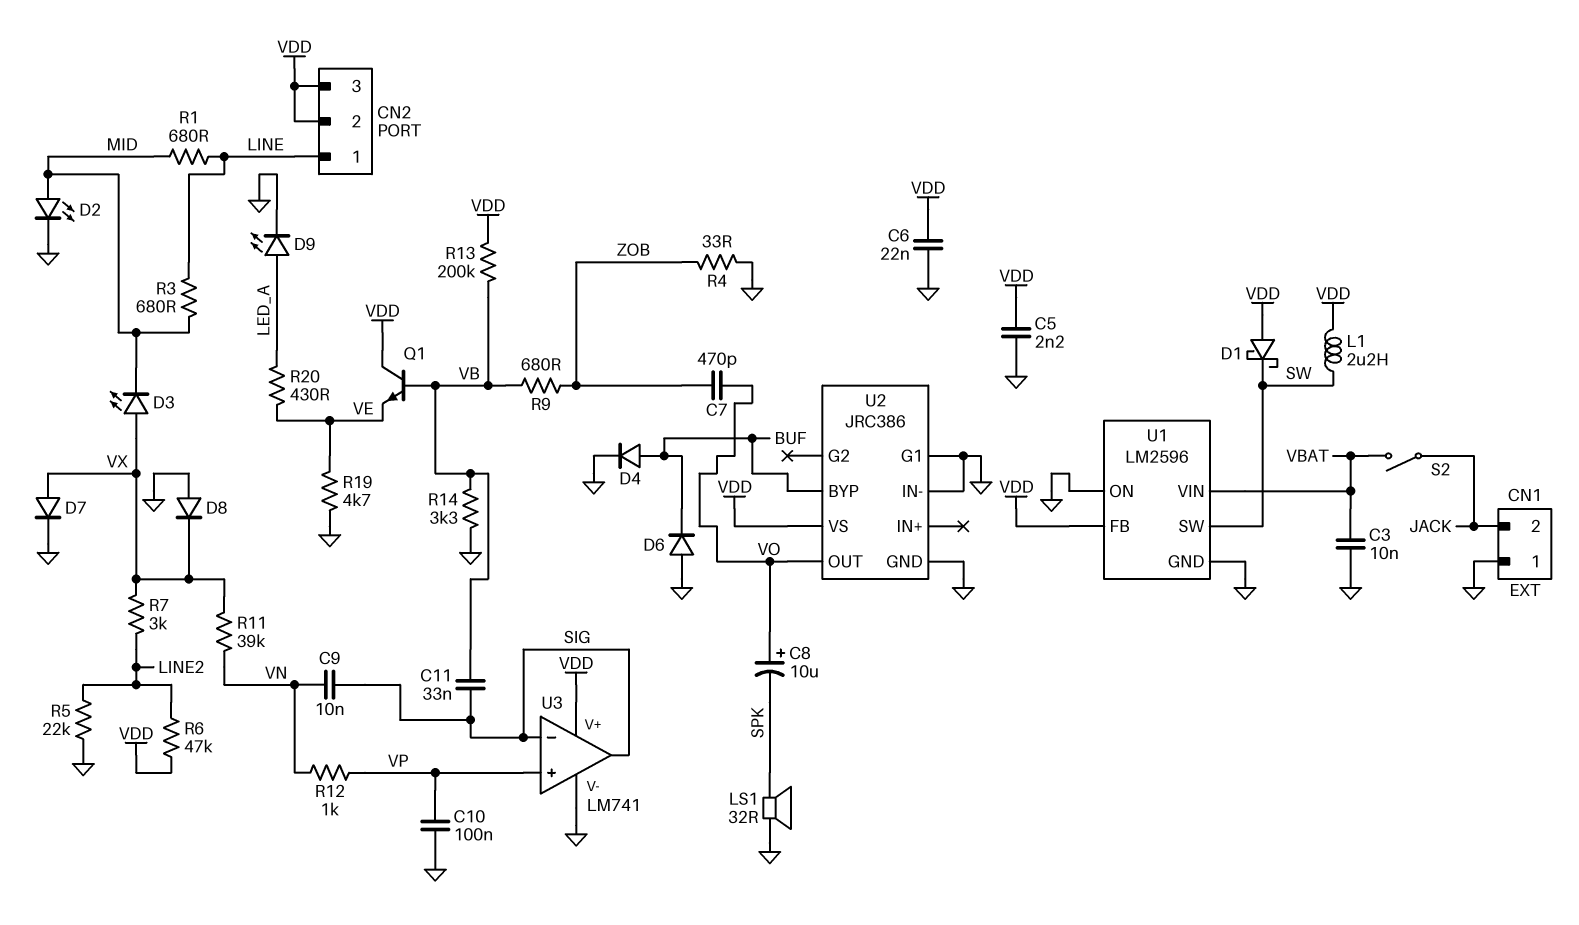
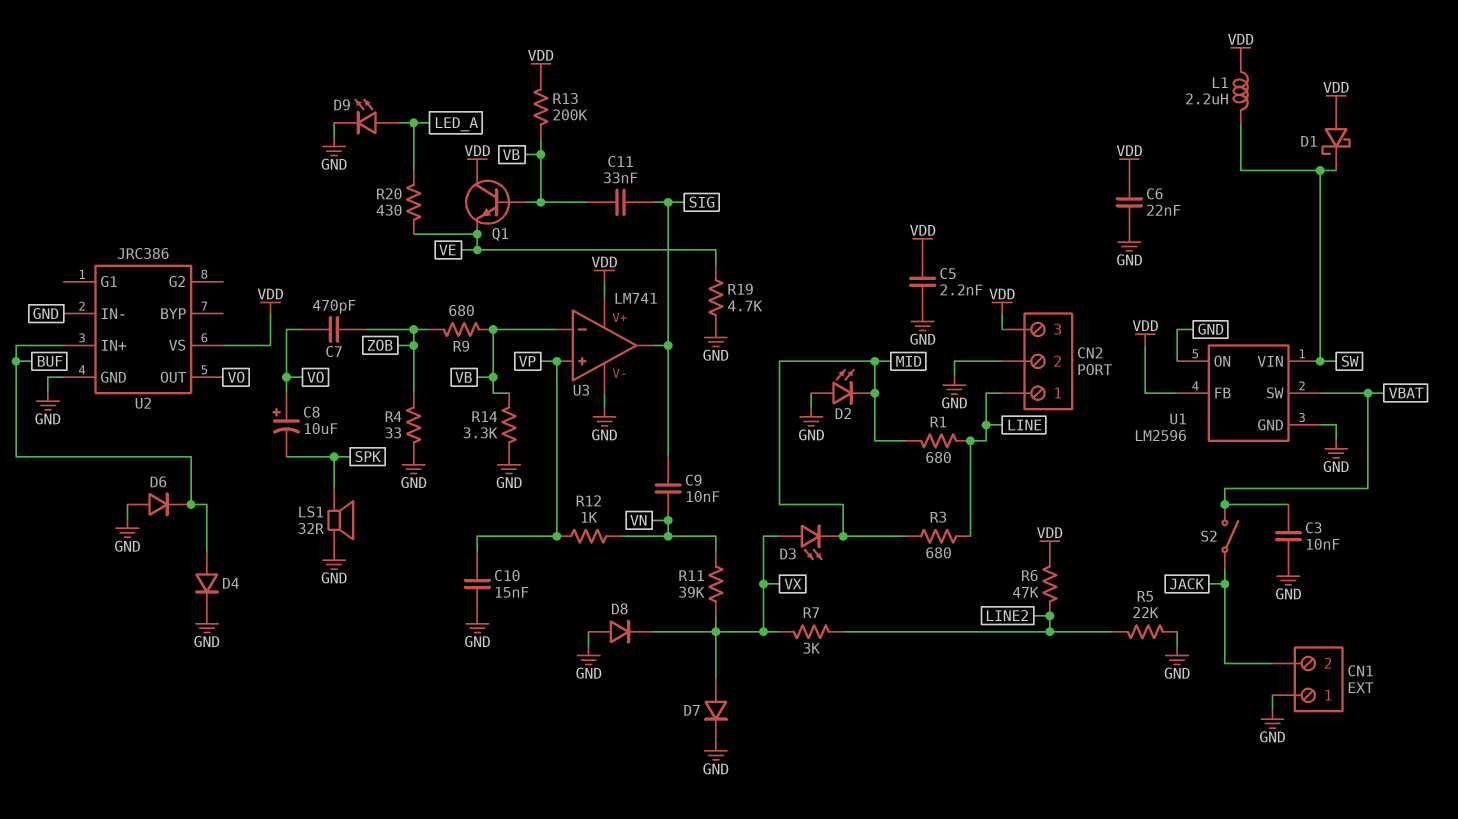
C10: 100nF (GND, VP) -> 15nF (GND, VP)
CN2 pin 2: VDD -> GND
D2: LED (A MID, K GND) -> LED (A GND, K MID)
U1 pin SW: SW -> VBAT
U1 pin VIN: VBAT -> SW
U2 pin BYP: BUF -> none
U2 pin G1: GND -> none
U2 pin IN+: none -> BUF
U3 pin in-: SIG -> VB

